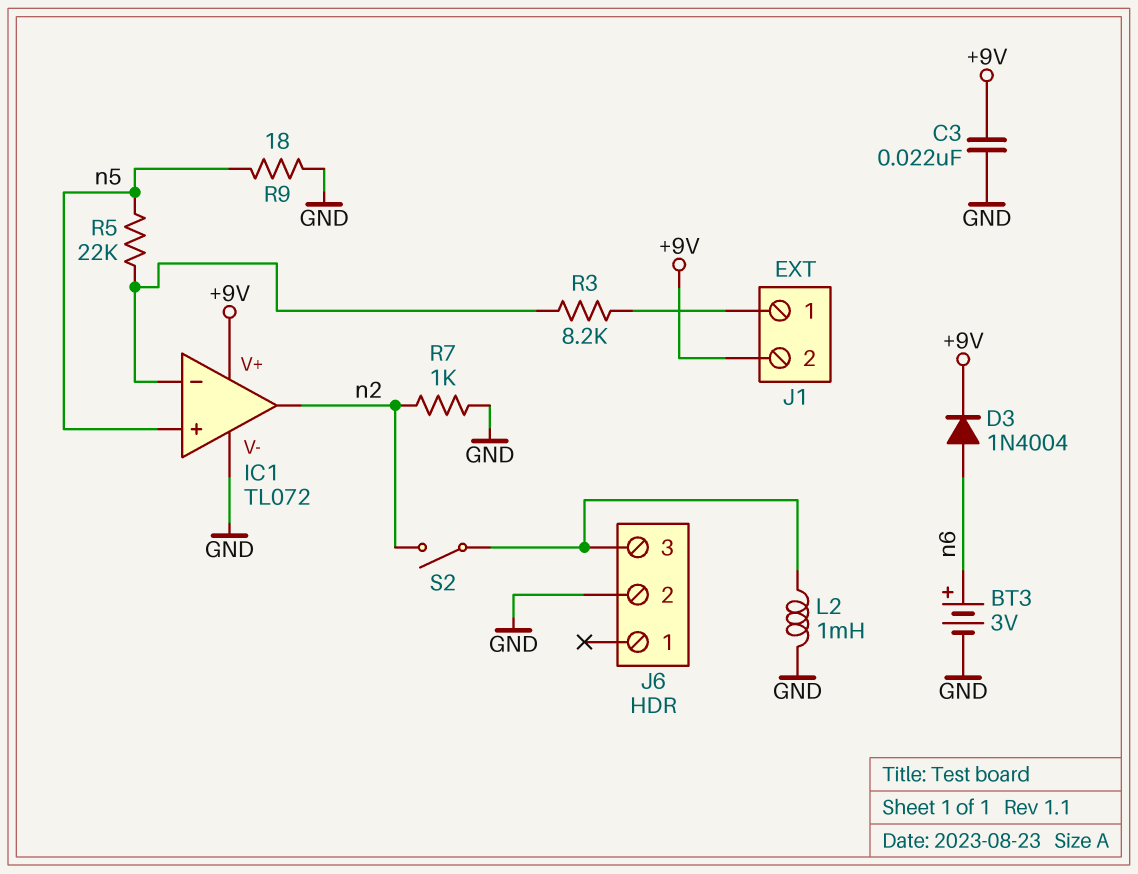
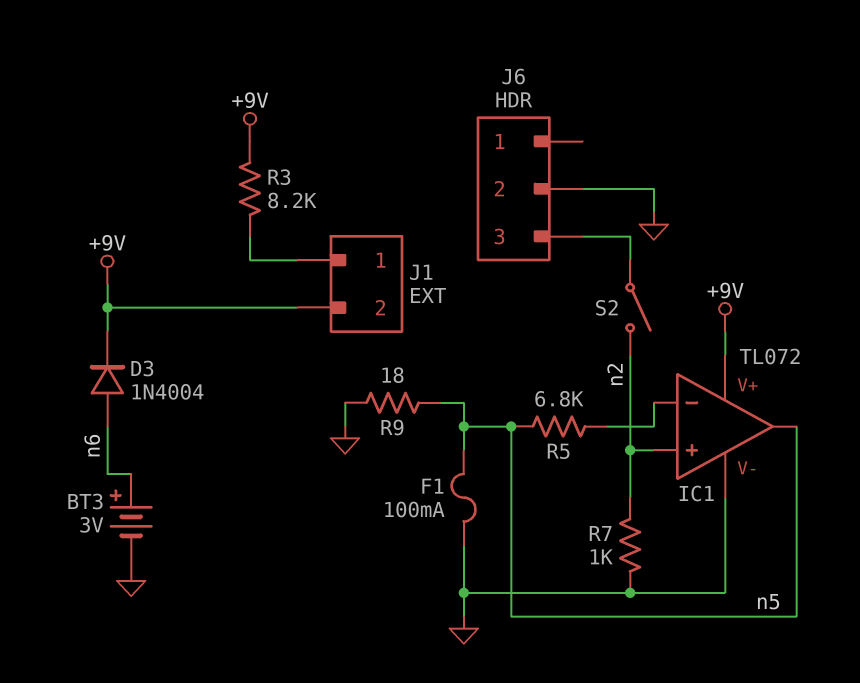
C3: 22nF (+9V, GND) -> none
F1: none -> 100mA (GND, n5)
IC1 pin in+: n5 -> n2
IC1 pin out: n2 -> n5
L2: 1mH (GND, J6/3) -> none
R3: 8.2k (IC1/in-, J1/1) -> 8.2k (+9V, J1/1)
R5: 22k (IC1/in-, n5) -> 6.8k (IC1/in-, n5)

